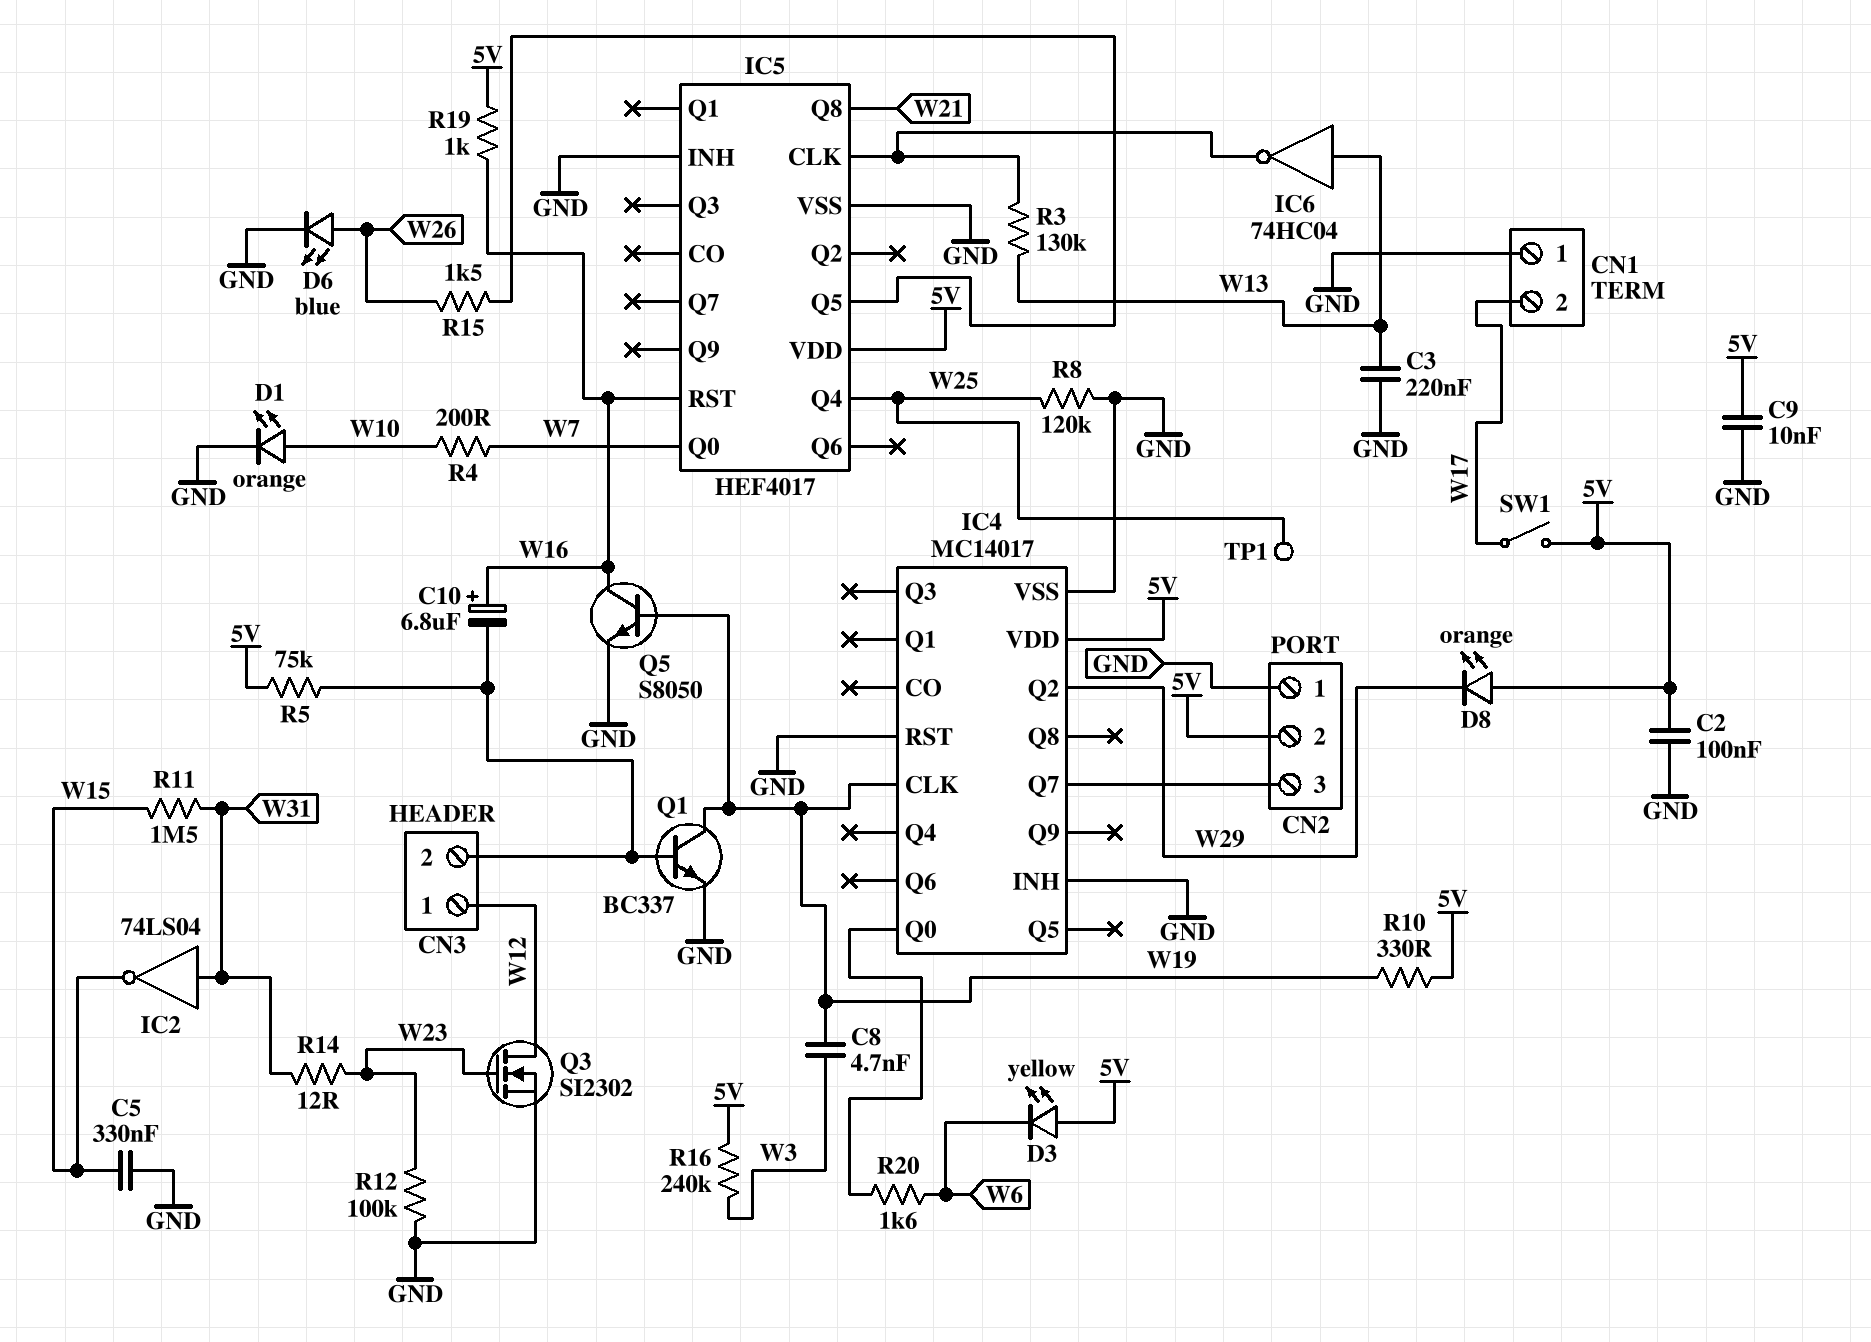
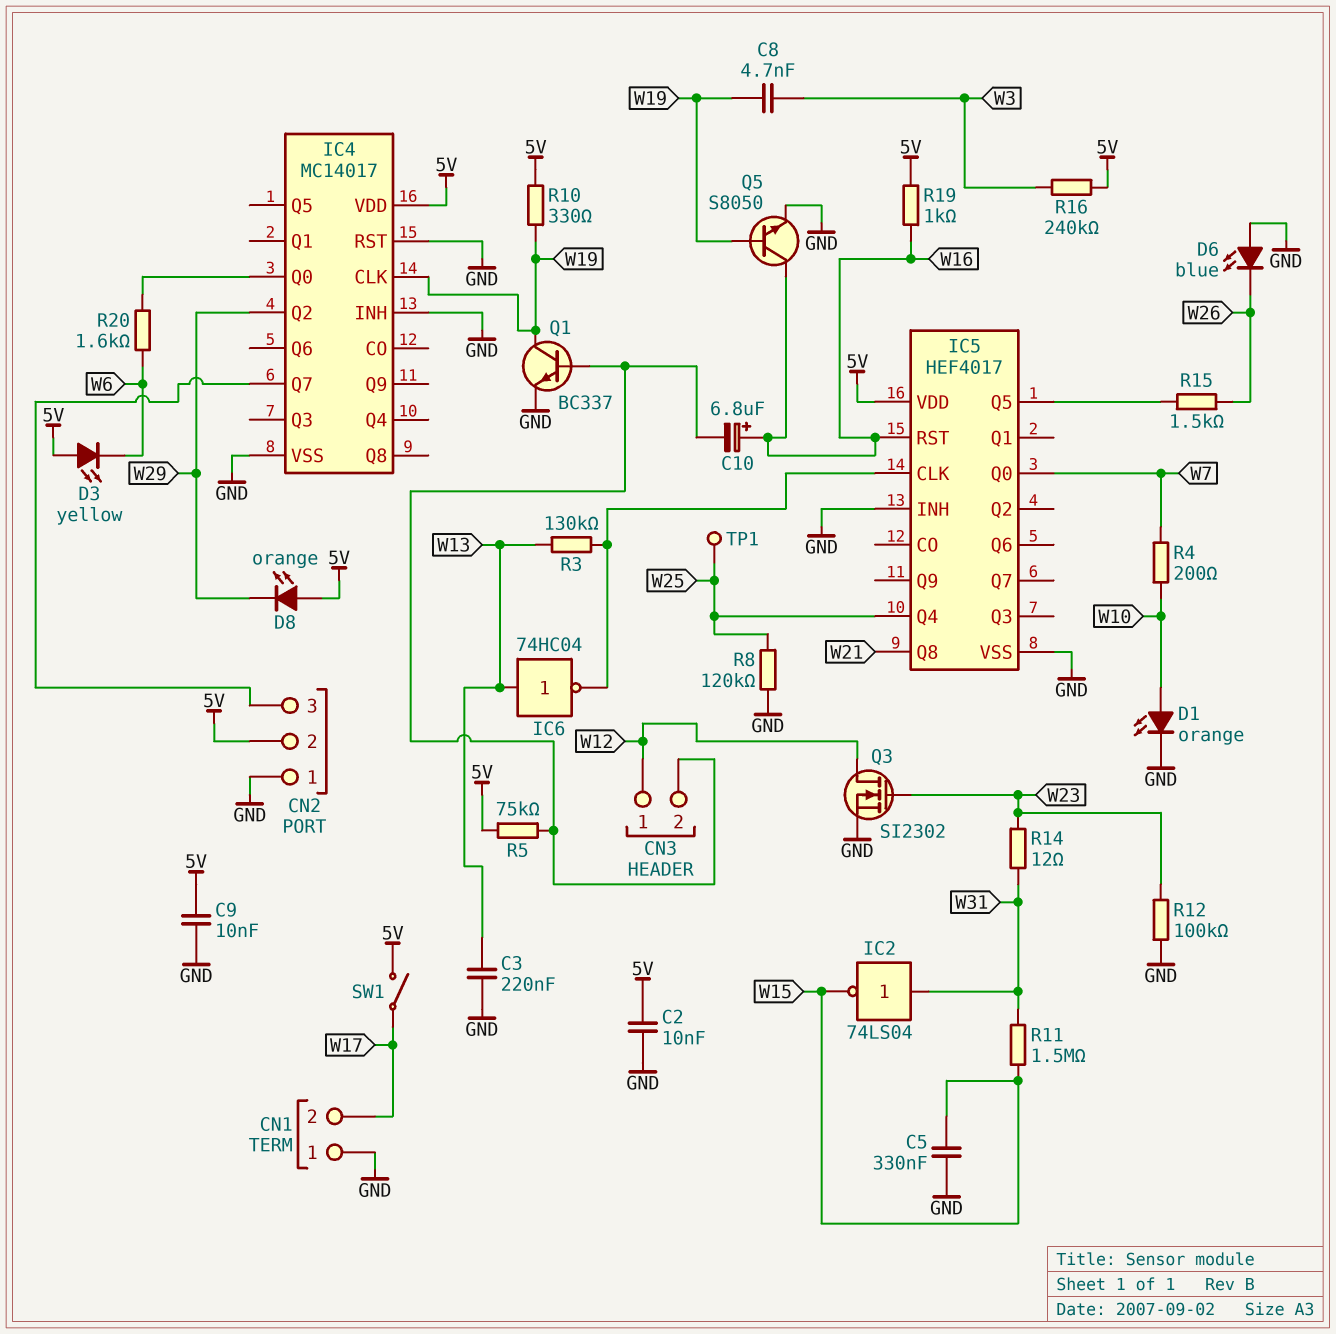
C2: 100nF (5V, GND) -> 10nF (5V, GND)
D6: LED blue (A W26, K GND) -> LED blue (A GND, K W26)

